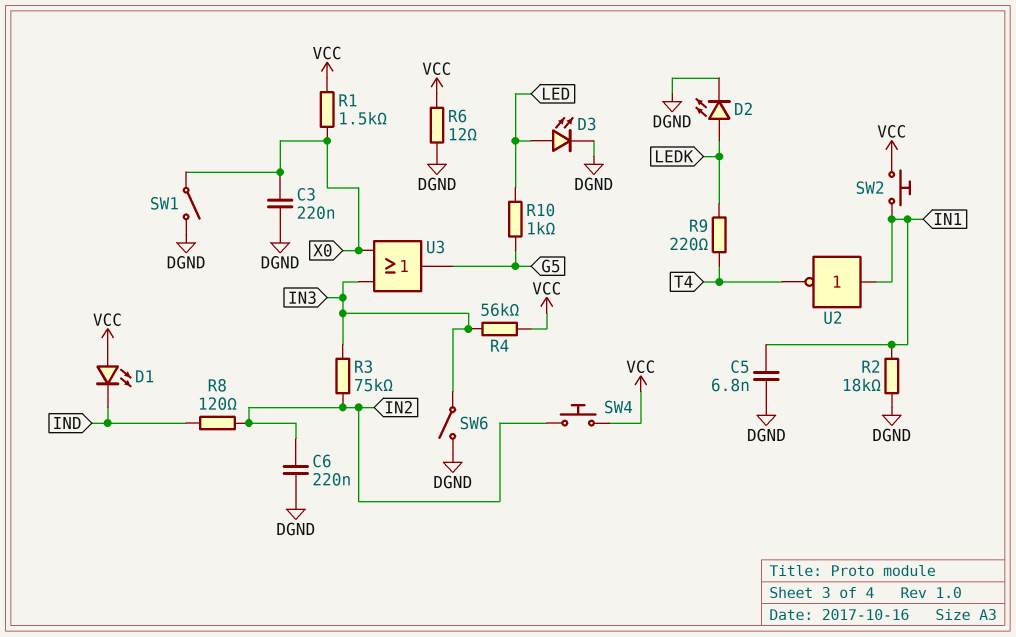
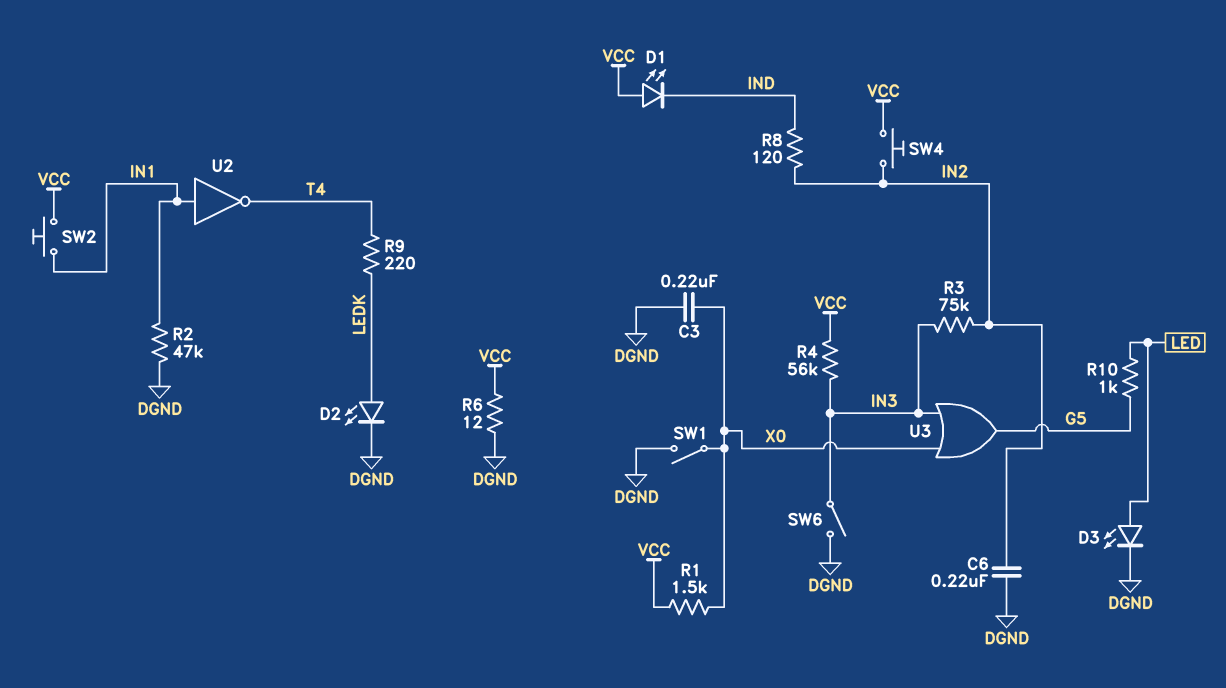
C5: 6.8nF (DGND, IN1) -> none
R2: 18k (DGND, IN1) -> 47k (DGND, IN1)

